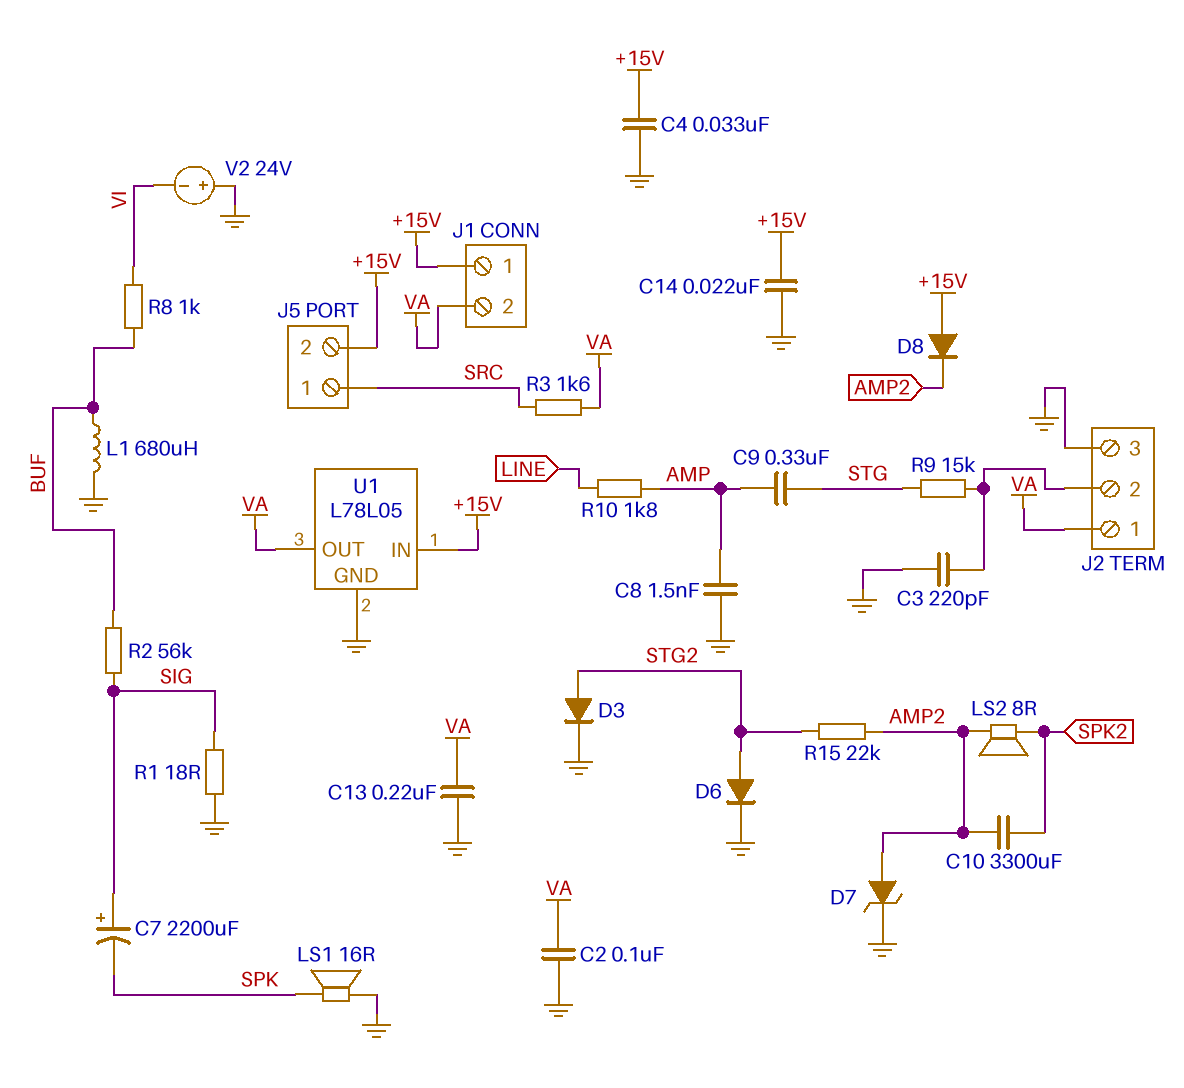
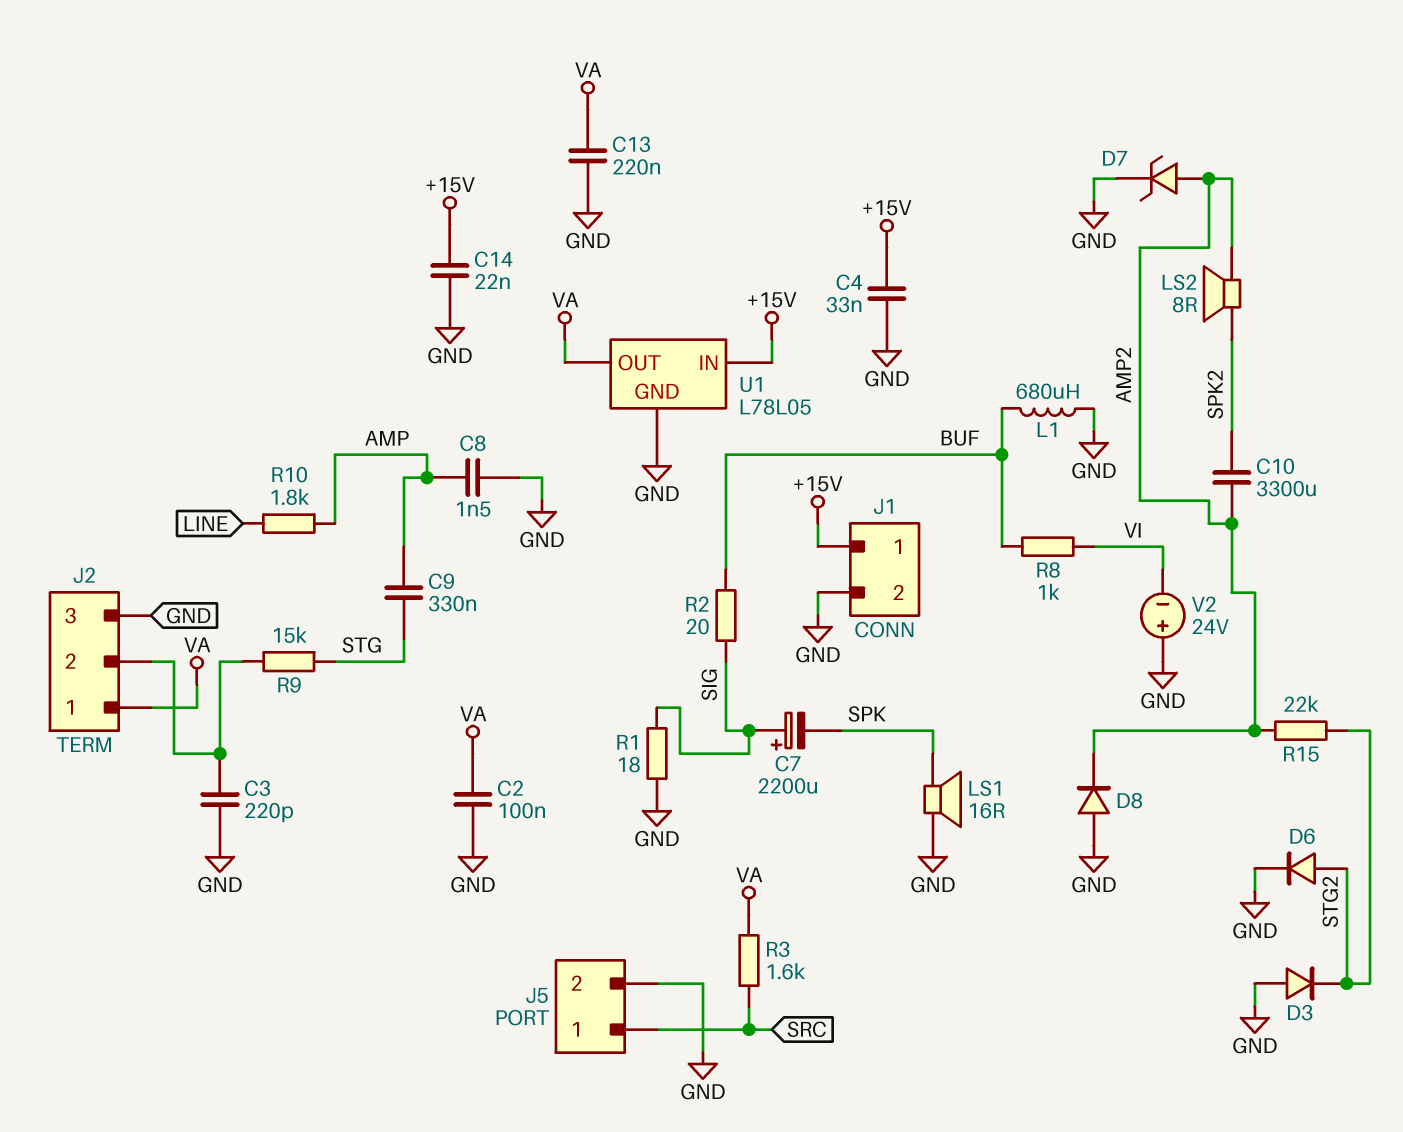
D3: diode (A STG2, K GND) -> diode (A GND, K STG2)
D8: diode (A +15V, K AMP2) -> diode (A GND, K AMP2)
J1 pin 2: VA -> GND
J5 pin 2: +15V -> GND
R2: 56k (BUF, SIG) -> 20 (BUF, SIG)

